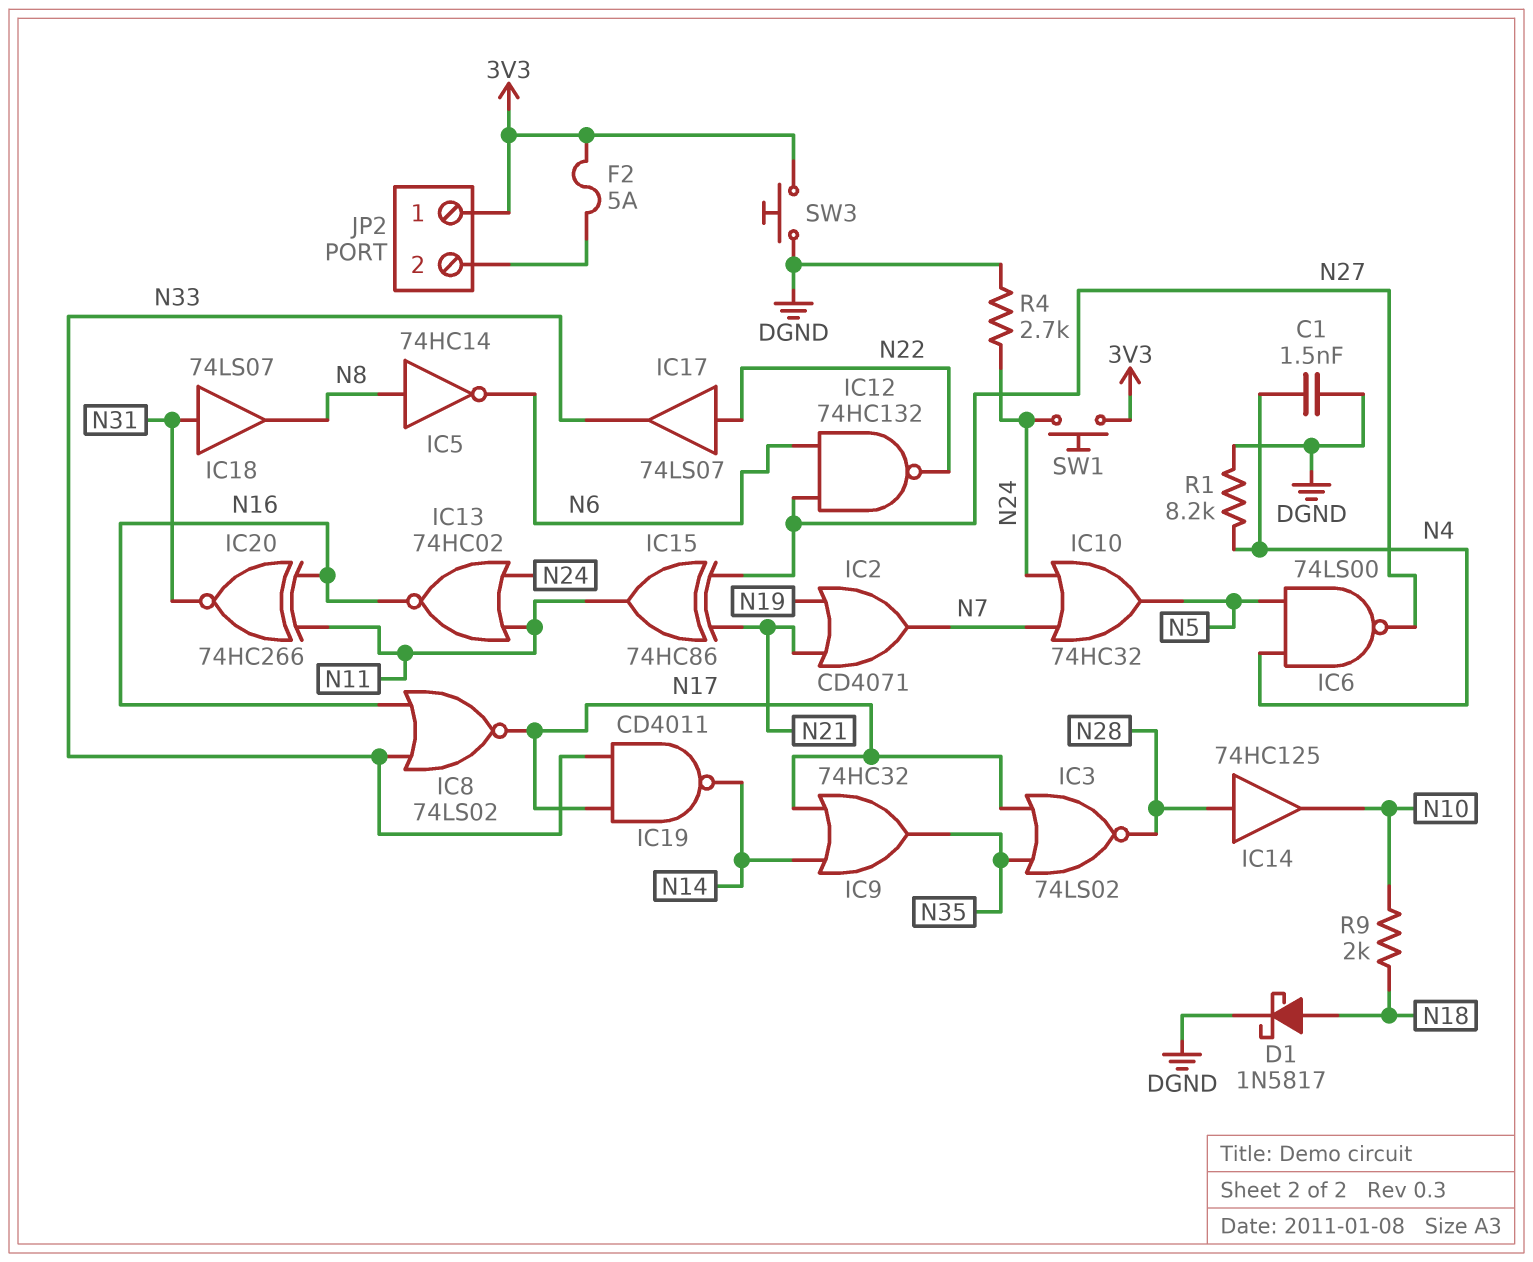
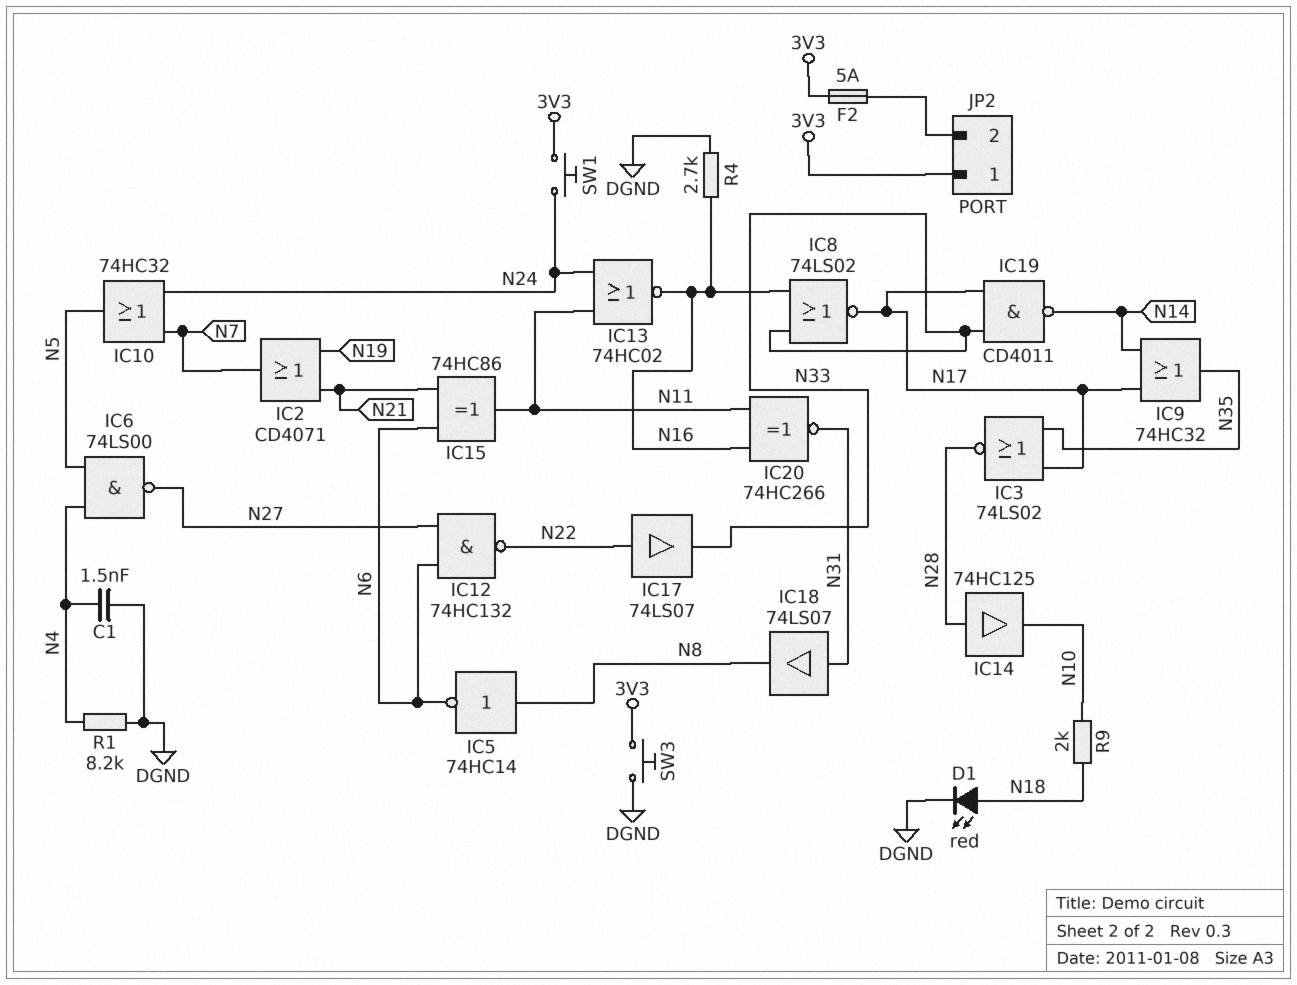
D1: schottky 1N5817 (A N18, K DGND) -> LED red (A N18, K DGND)
IC15: XOR 74HC86 (in N21, in N27, out N11) -> XOR 74HC86 (in N6, in N21, out N11)
R4: 2.7k (DGND, N24) -> 2.7k (DGND, N16)

